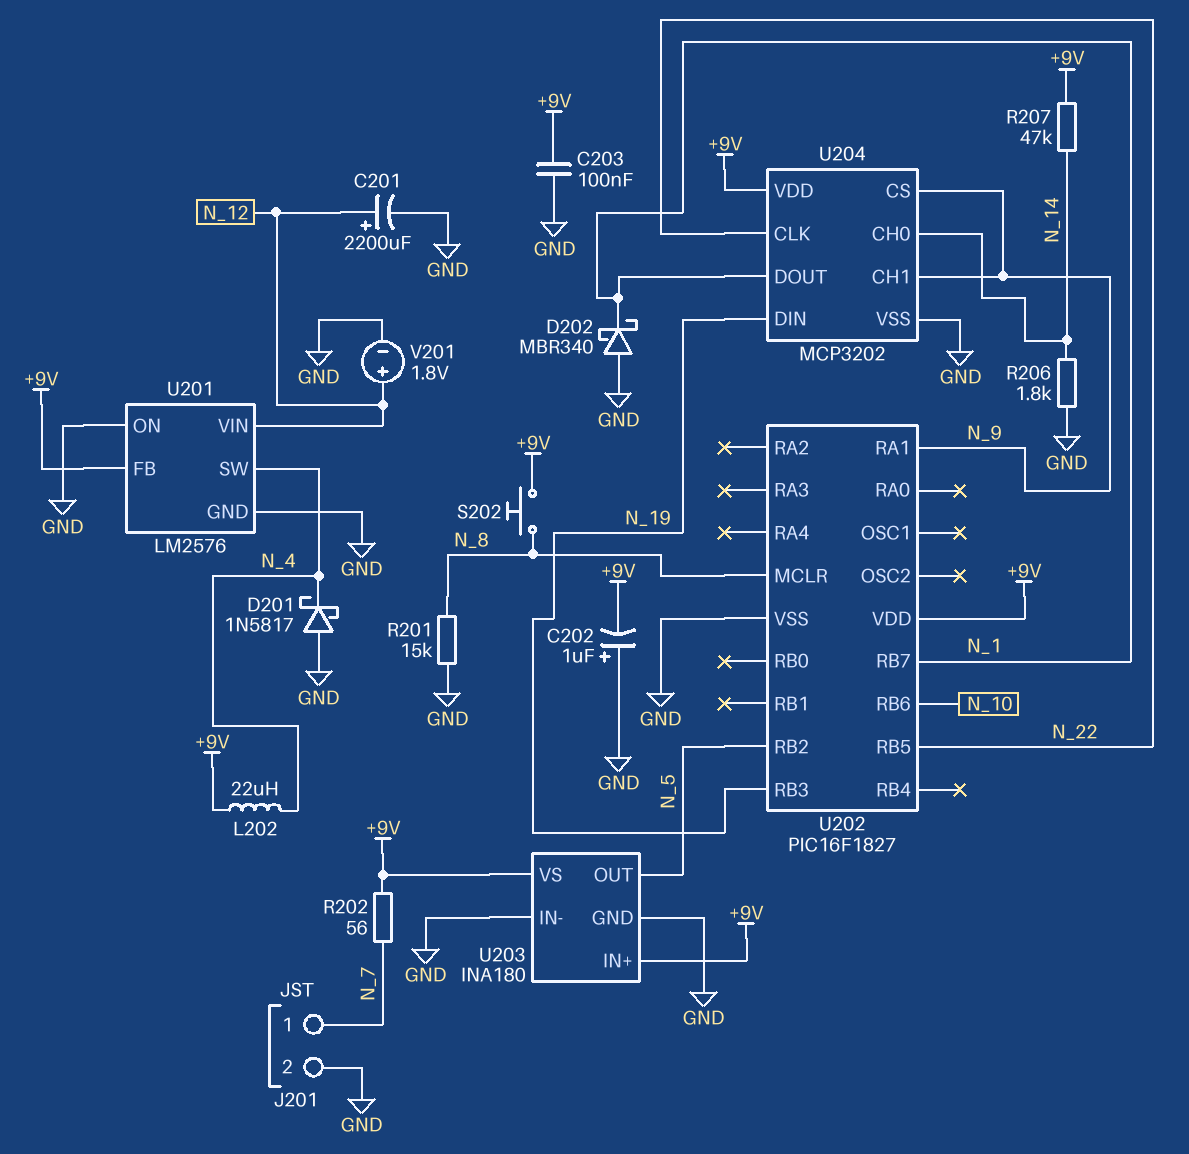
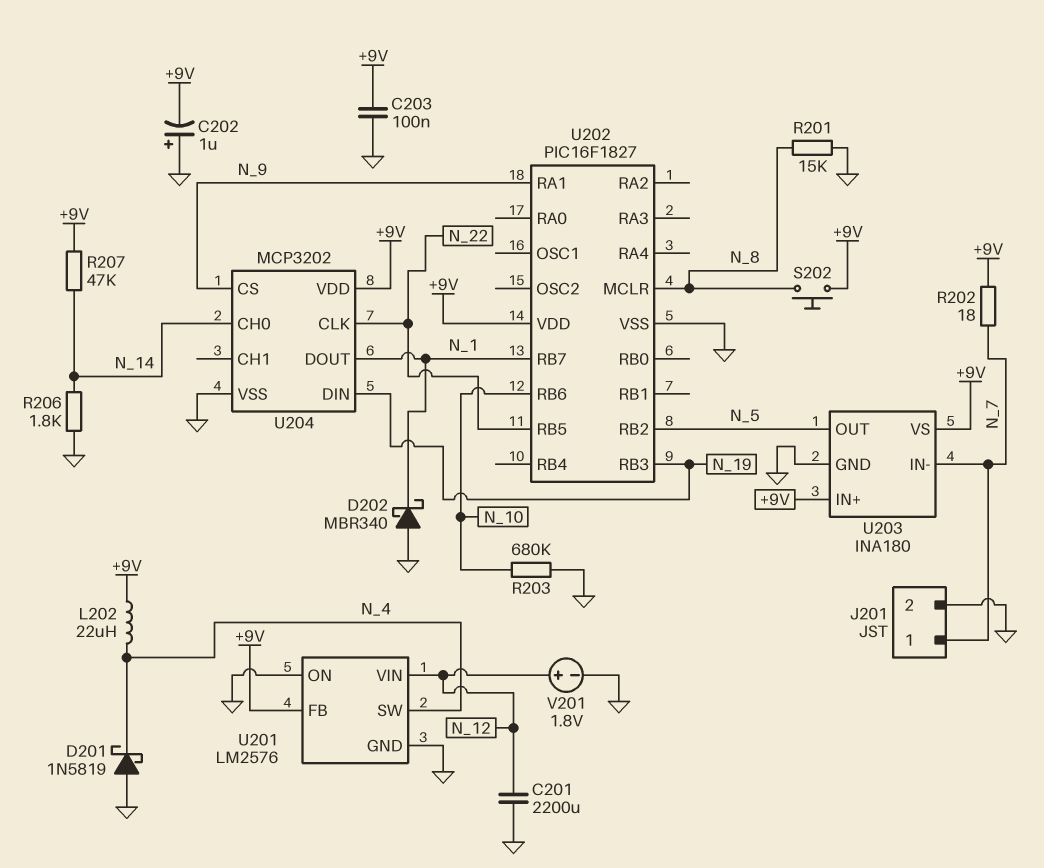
C201: 2200uF (plus N_12, minus GND) -> 2200uF (GND, N_12)
D201: schottky 1N5817 (A GND, K N_4) -> schottky 1N5819 (A GND, K N_4)
R202: 56 (+9V, N_7) -> 18 (+9V, N_7)
R203: none -> 680k (GND, N_10)
U203 pin IN-: GND -> N_7
U204 pin CH1: N_9 -> none

